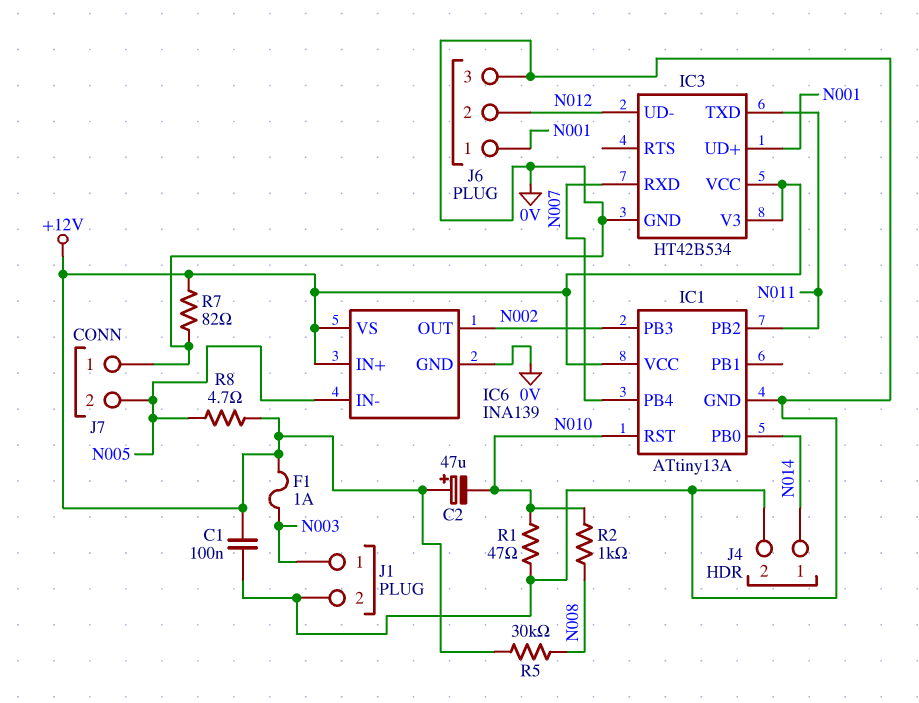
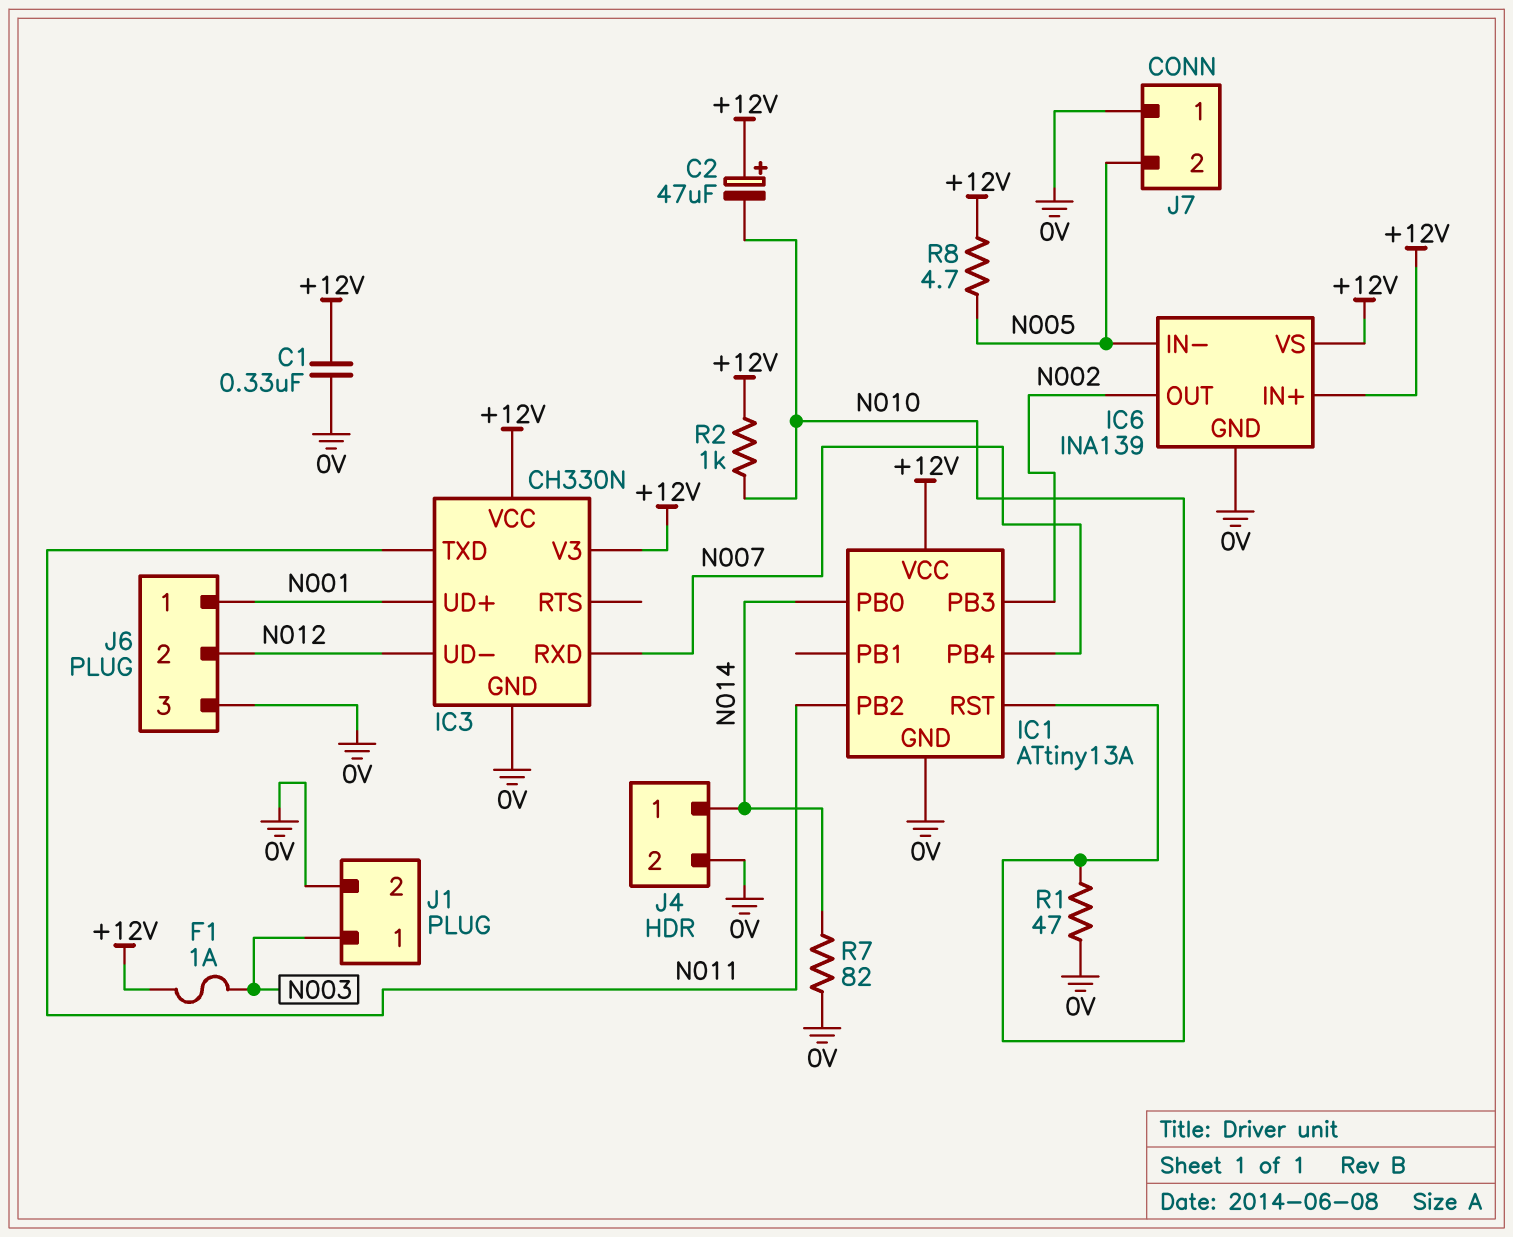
C1: 100nF (+12V, 0V) -> 330nF (+12V, 0V)
IC3: HT42B534 -> CH330N
R2: 1k (N008, N010) -> 1k (+12V, N010)
R5: 30k (+12V, N008) -> none
R7: 82 (+12V, 0V) -> 82 (0V, N014)

